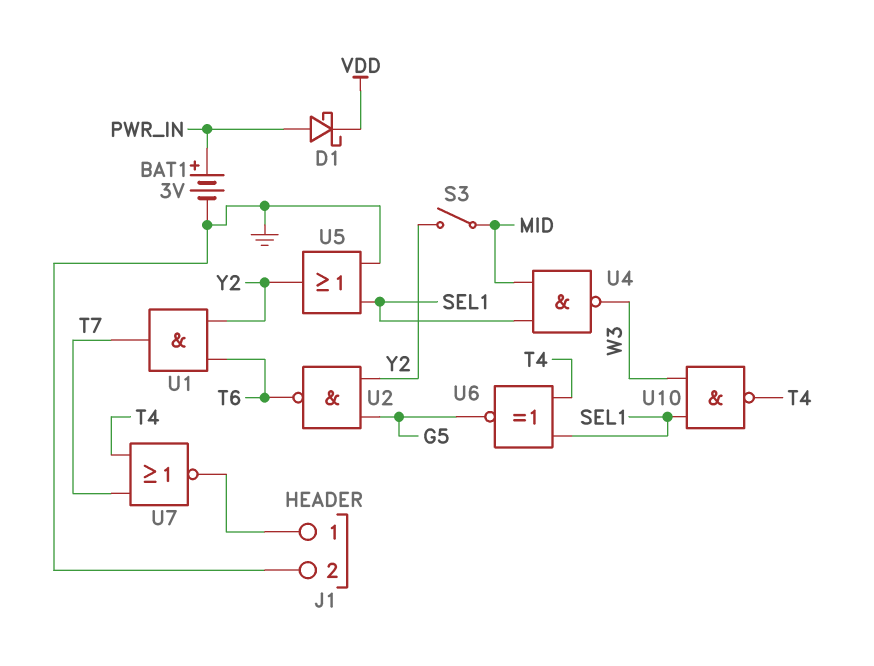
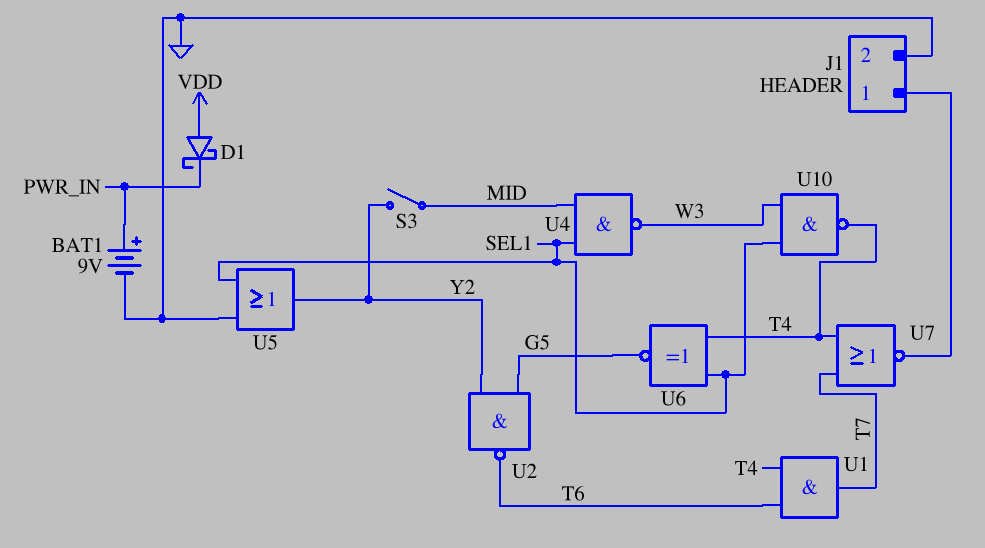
BAT1: 3V (plus PWR_IN, minus GND) -> 9V (plus PWR_IN, minus GND)
D1: schottky (A PWR_IN, K VDD) -> schottky (A VDD, K PWR_IN)
U1: AND (in T6, in Y2, out T7) -> AND (in T4, in T6, out T7)

